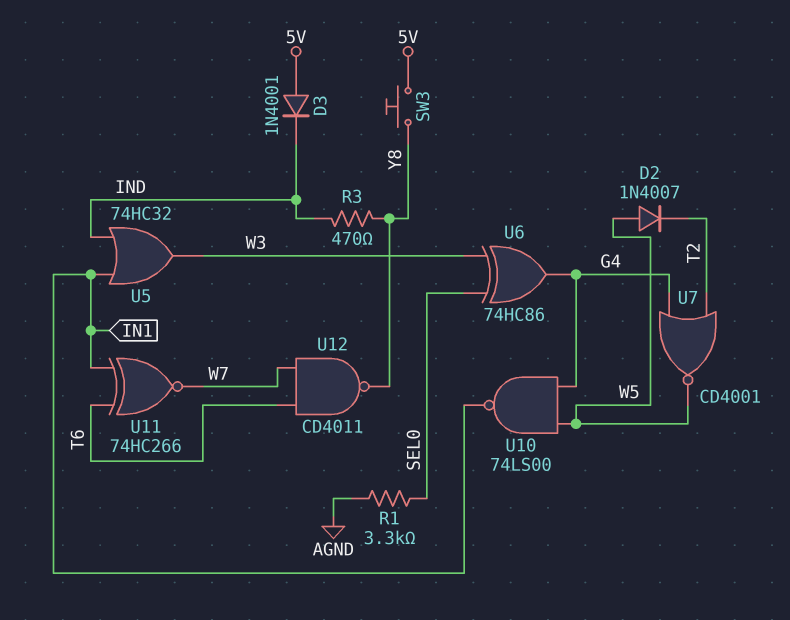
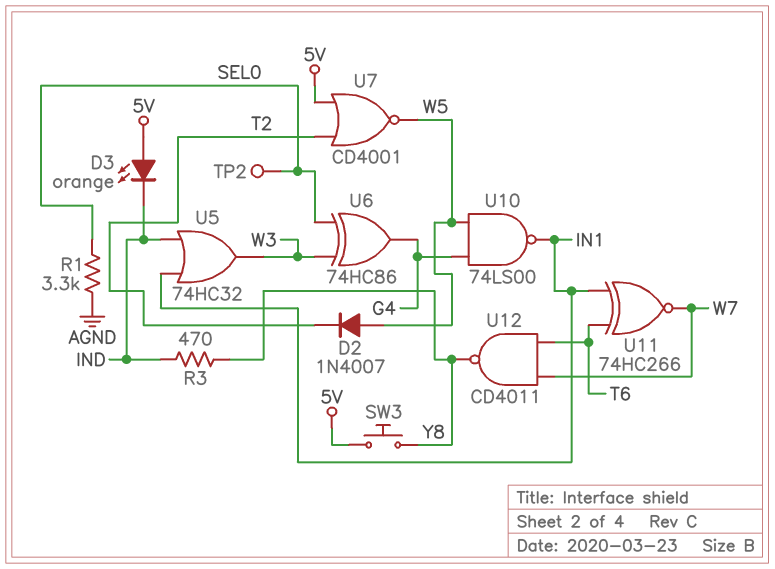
D3: diode 1N4001 (A 5V, K IND) -> LED orange (A 5V, K IND)
TP2: none -> test point (SEL0)
U7: NOR CD4001 (in G4, in T2, out W5) -> NOR CD4001 (in 5V, in T2, out W5)

